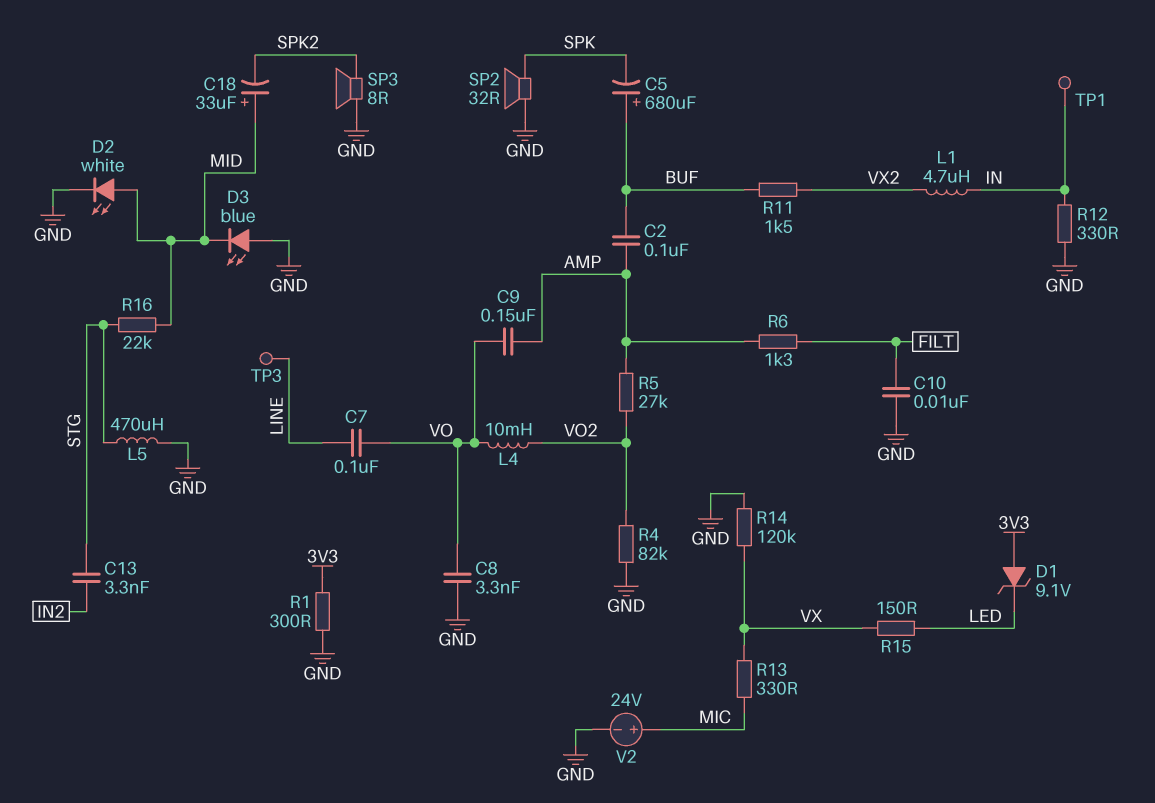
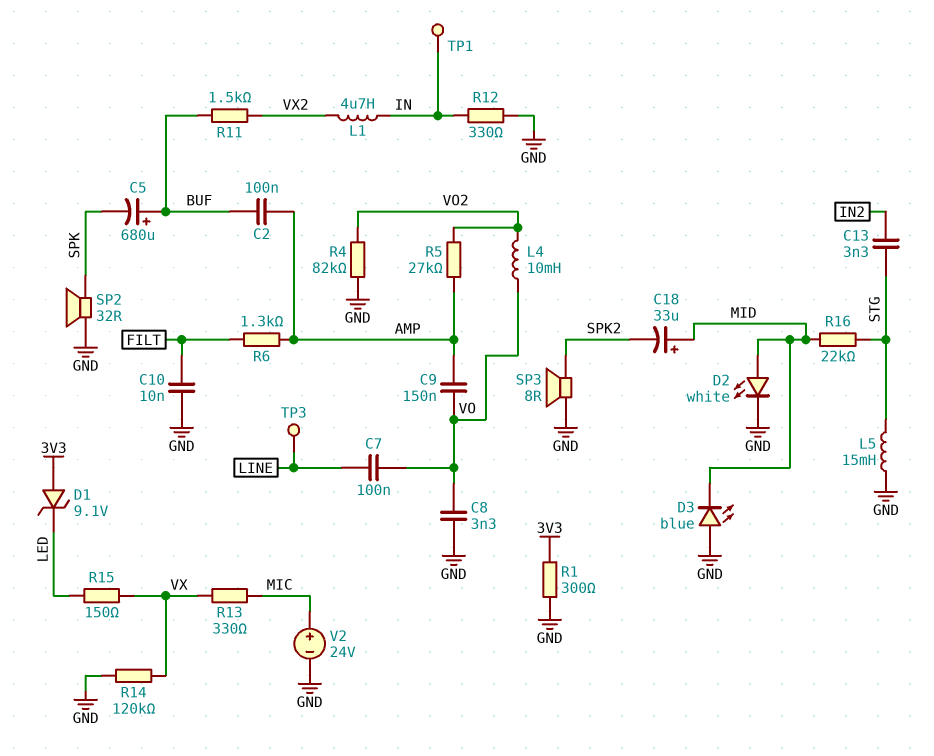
L5: 470uH (GND, STG) -> 15mH (GND, STG)

